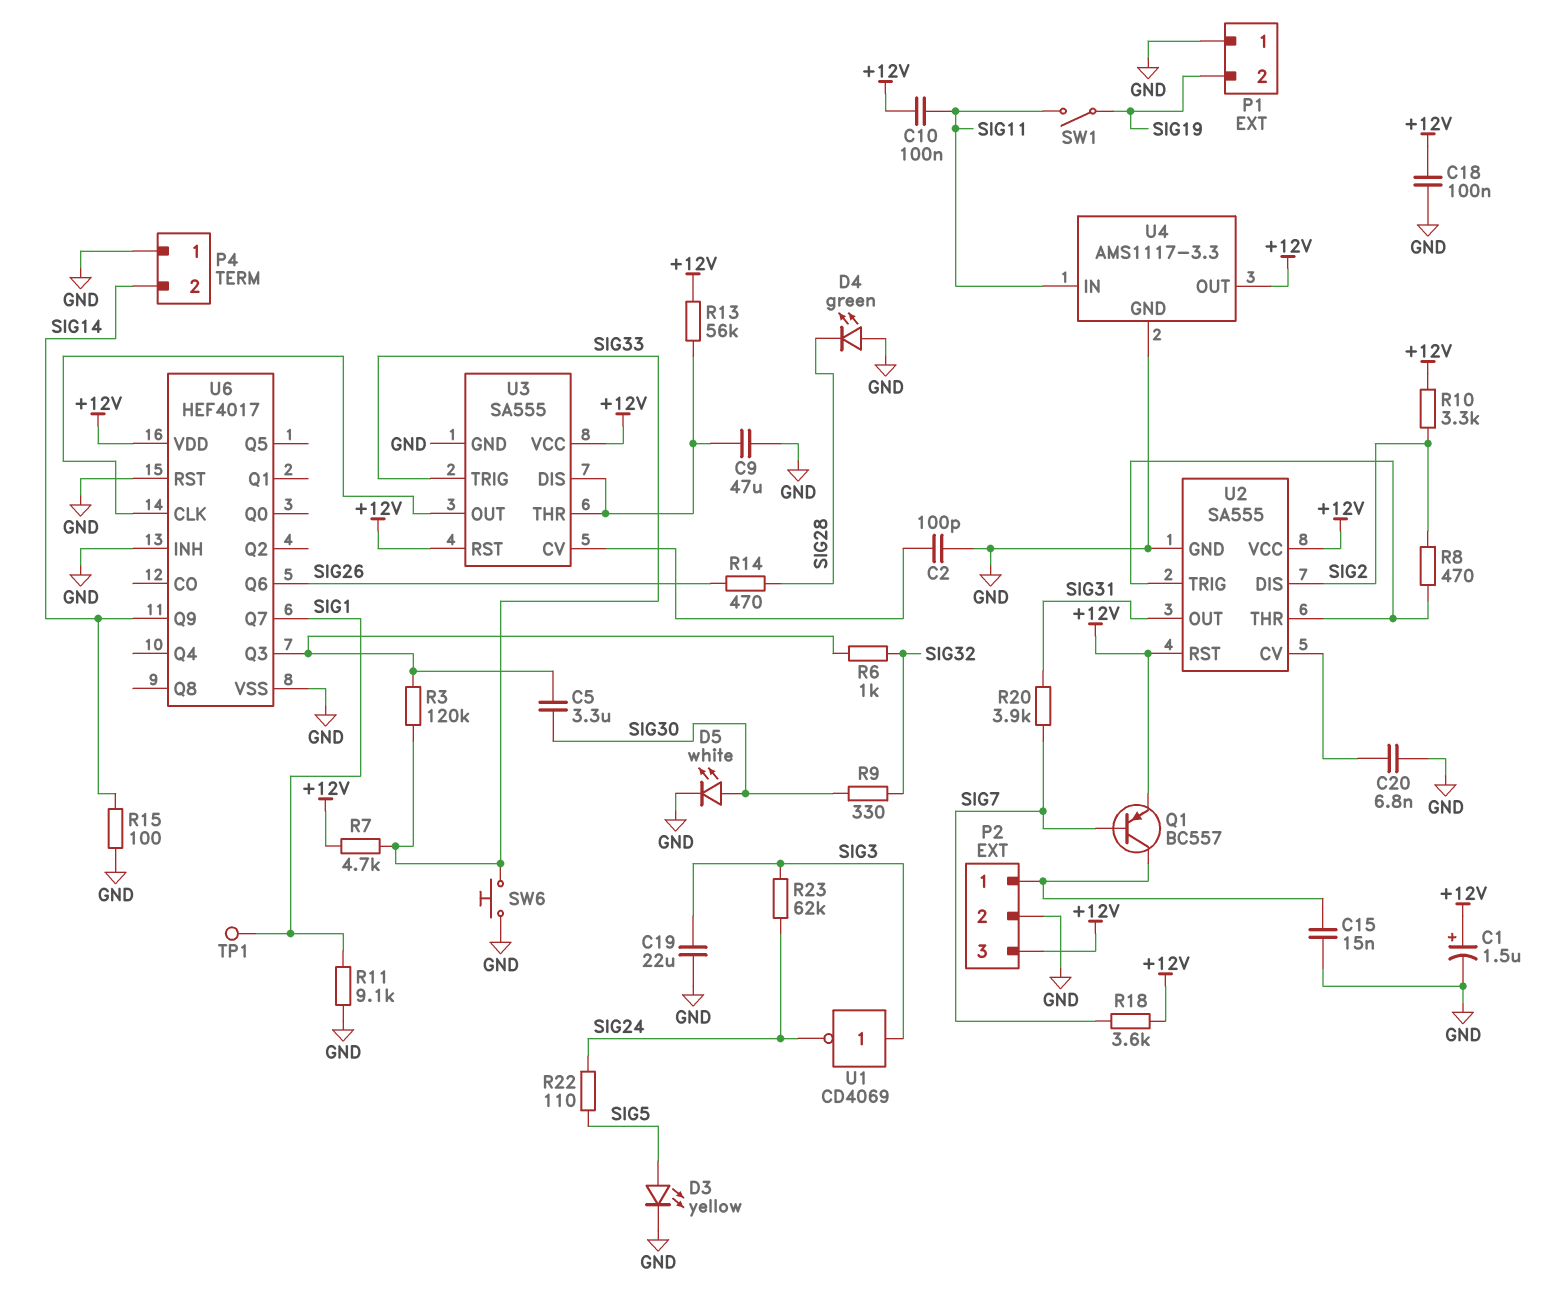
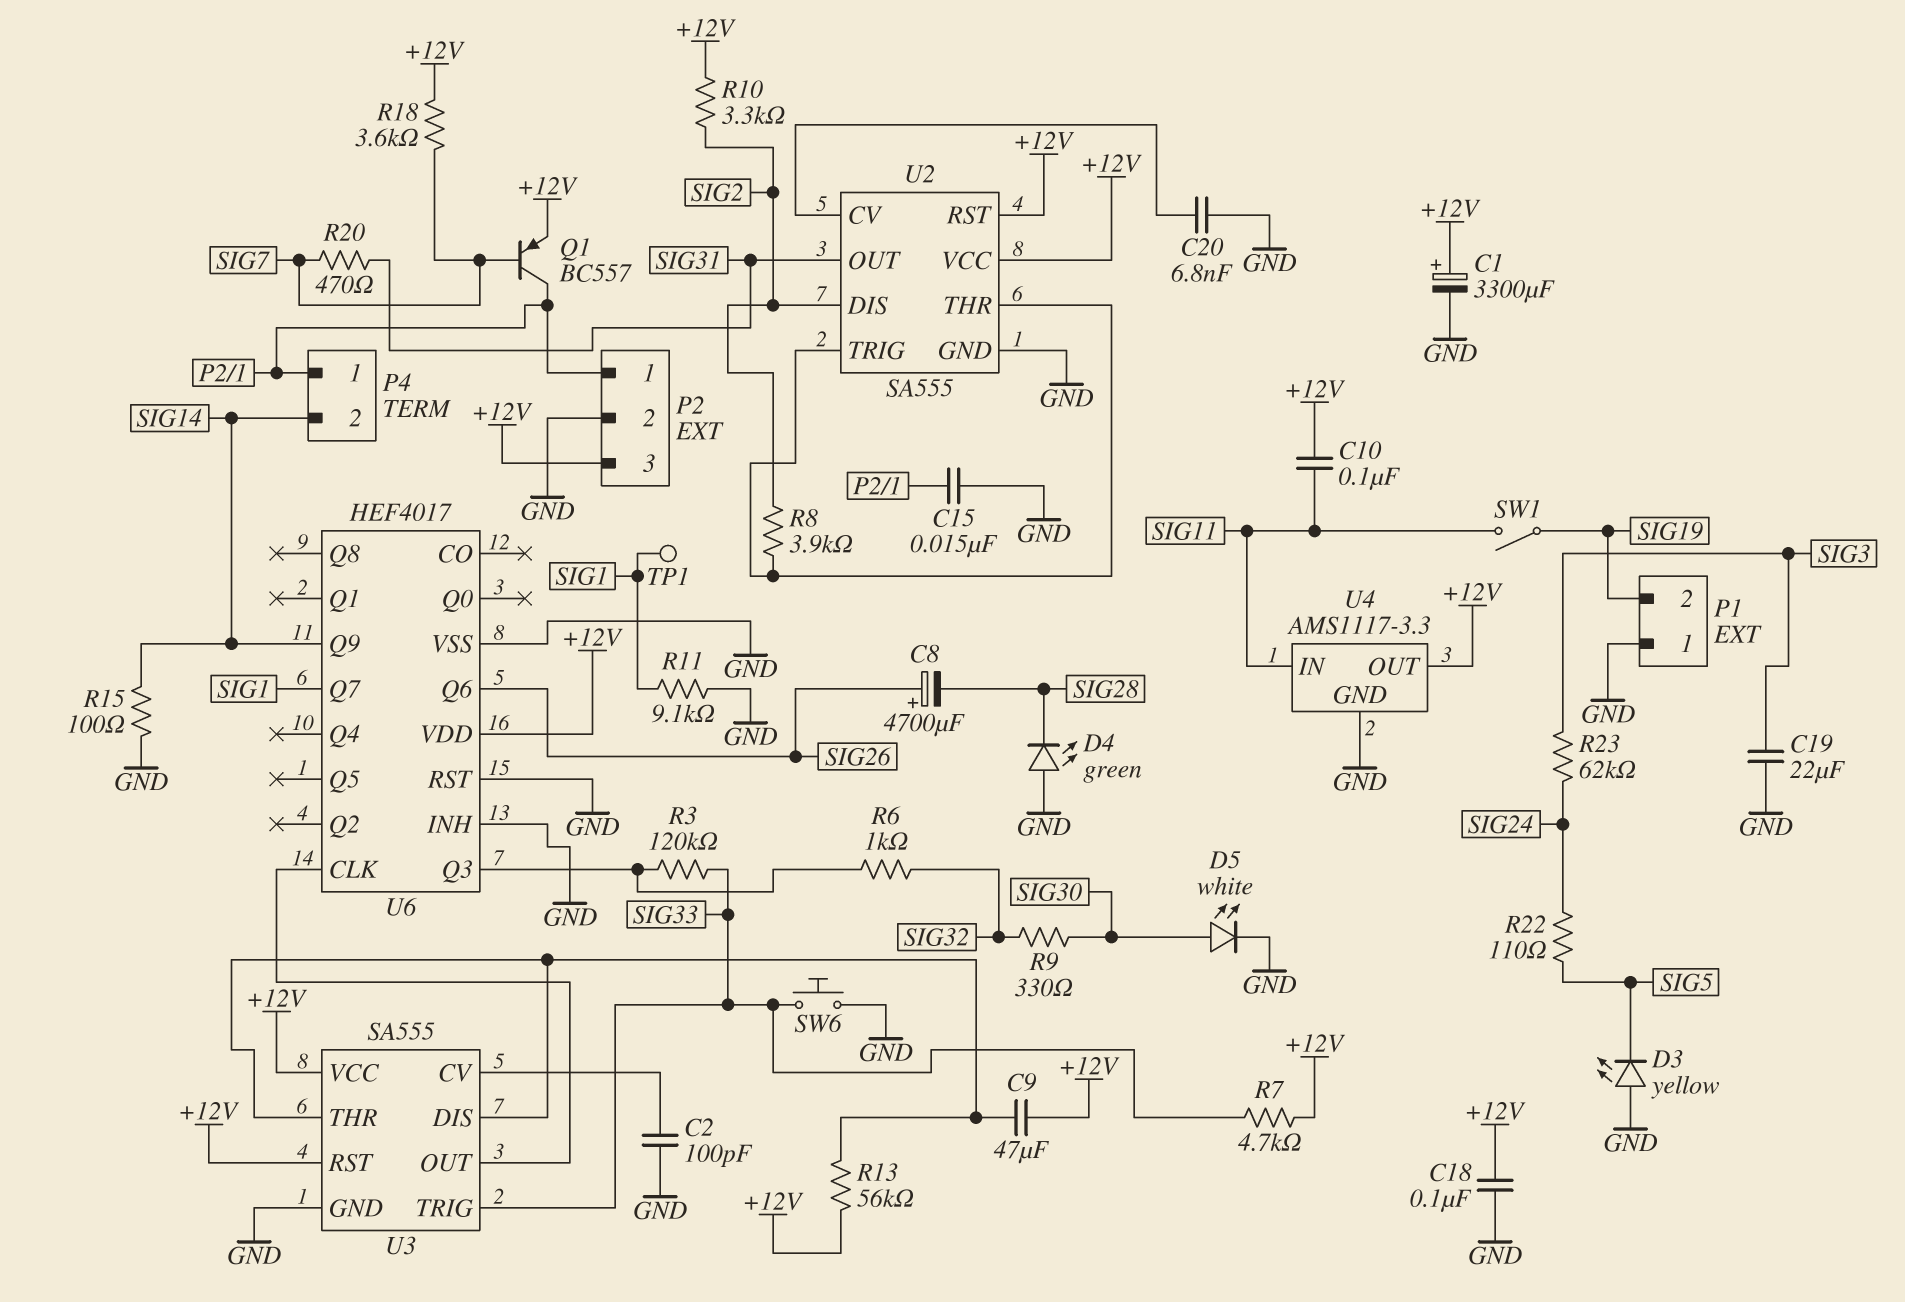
C1: 1.5uF (plus +12V, minus GND) -> 3300uF (plus +12V, minus GND)
C5: 3.3uF (SIG30, U6/Q3) -> none
C8: none -> 4700uF (plus SIG26, minus SIG28)
C9: 47uF (GND, U3/DIS) -> 47uF (+12V, U3/DIS)
D3: LED yellow (A SIG5, K GND) -> LED yellow (A GND, K SIG5)
P4 pin 1: GND -> P2/1
R8: 470 (SIG2, U2/THR) -> 3.9k (SIG2, U2/THR)
R14: 470 (SIG26, SIG28) -> none
R20: 3.9k (SIG7, SIG31) -> 470 (SIG7, SIG31)
U1: NOT CD4069 (in SIG3, out SIG24) -> none

